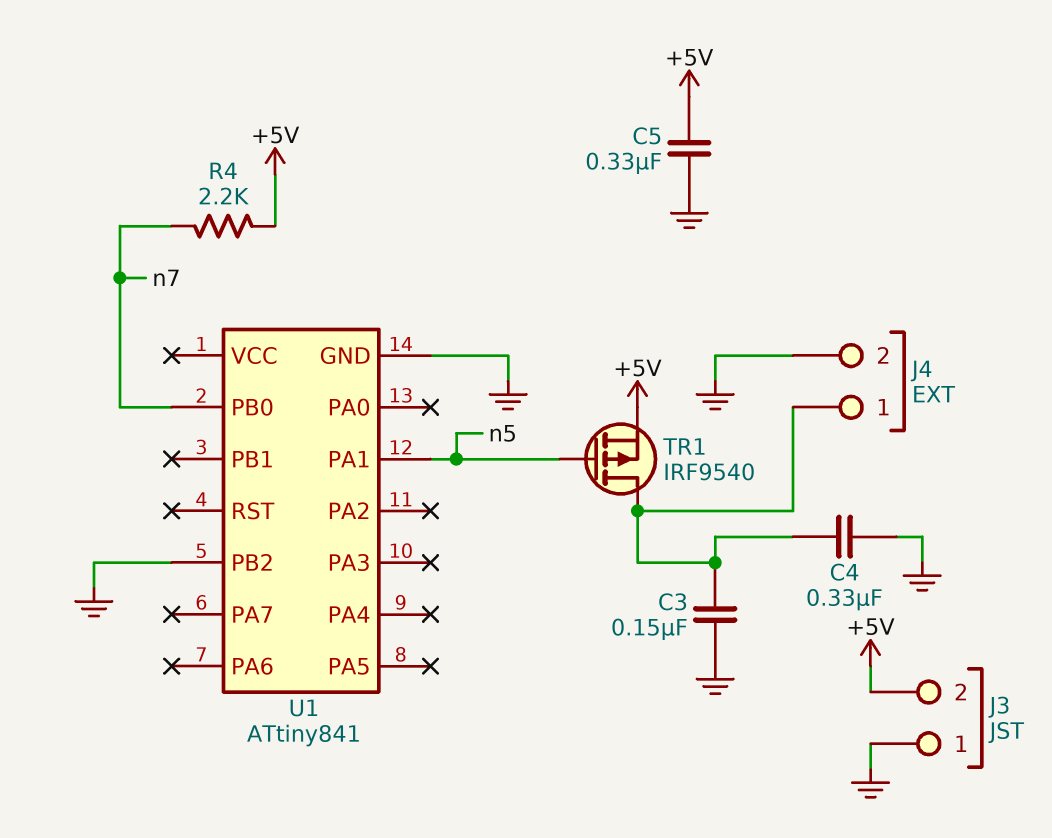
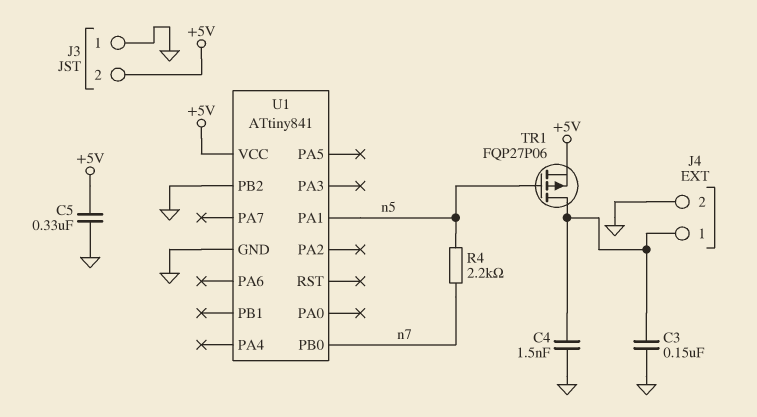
C4: 330nF (GND, J4/1) -> 1.5nF (GND, J4/1)
R4: 2.2k (+5V, n7) -> 2.2k (n5, n7)
TR1: PMOS IRF9540 (G n5, D J4/1, S +5V) -> PMOS FQP27P06 (G n5, D J4/1, S +5V)
U1 pin VCC: none -> +5V

